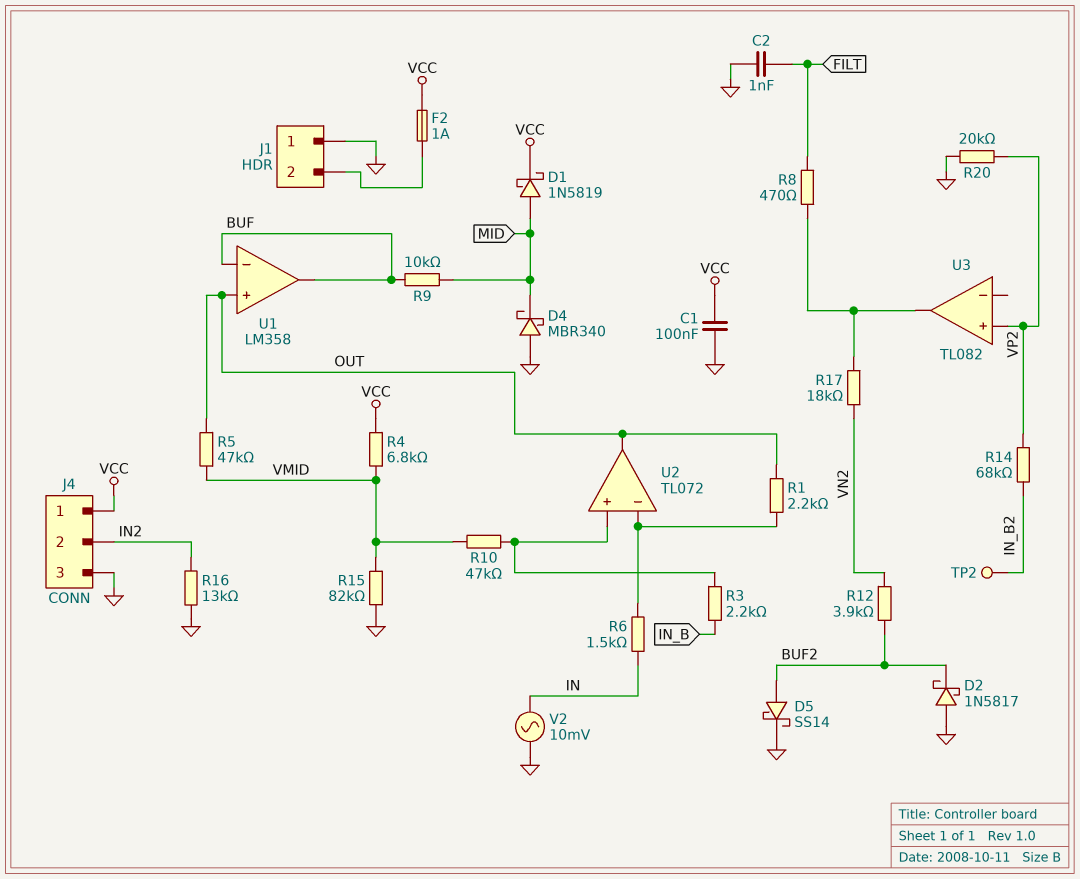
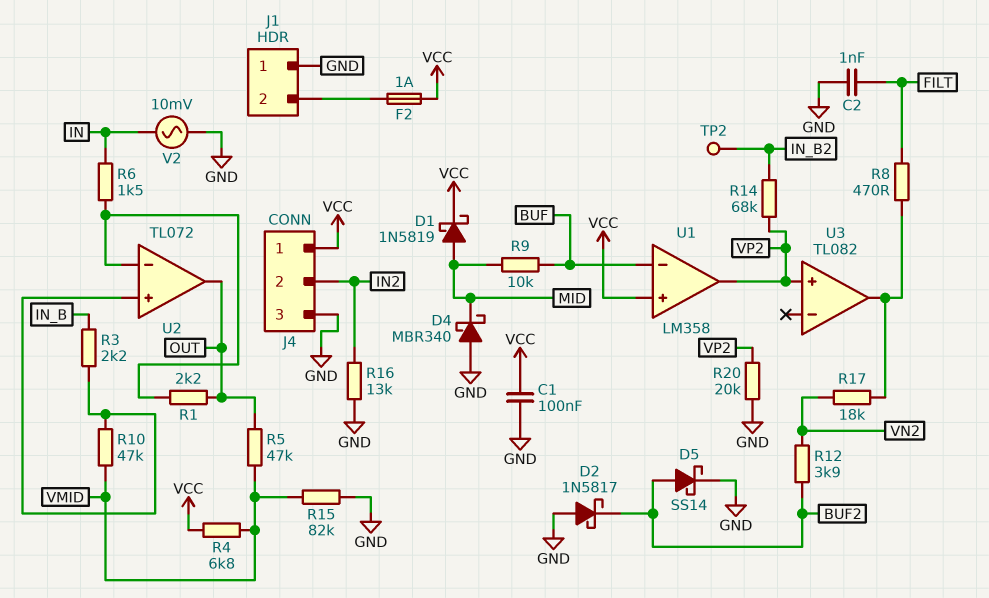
U1 pin in+: OUT -> VCC
U1 pin out: BUF -> VP2

